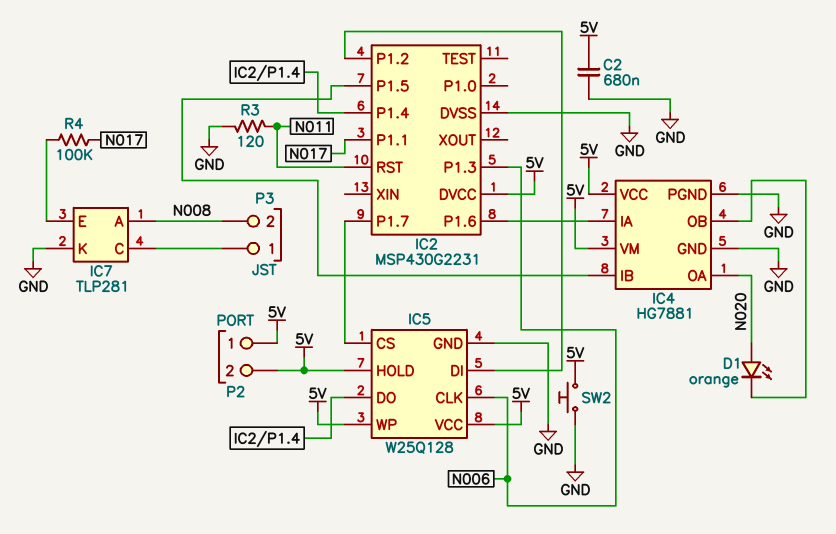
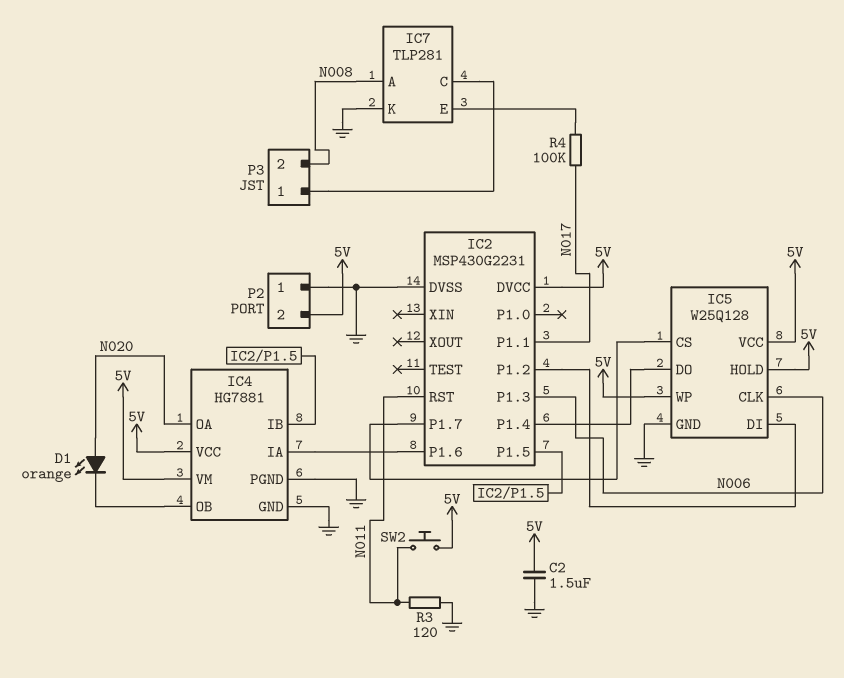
C2: 680nF (5V, GND) -> 1.5uF (5V, GND)
P2 pin 1: 5V -> GND
SW2: button (5V, GND) -> button (5V, N011)

